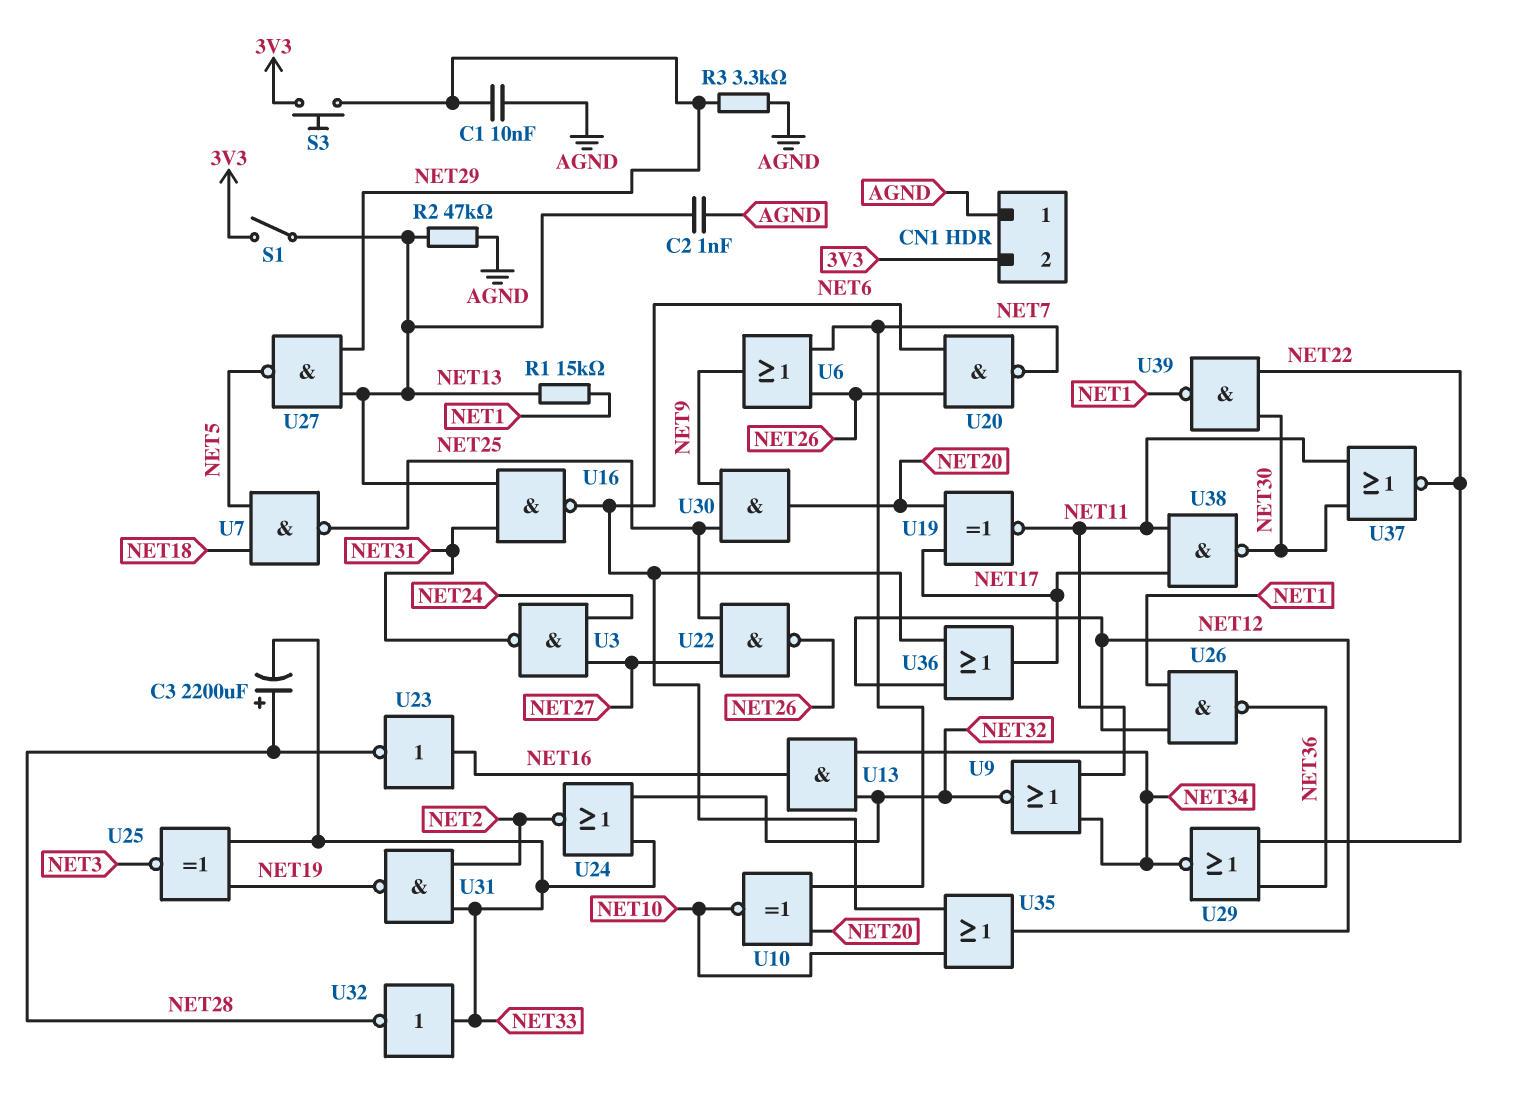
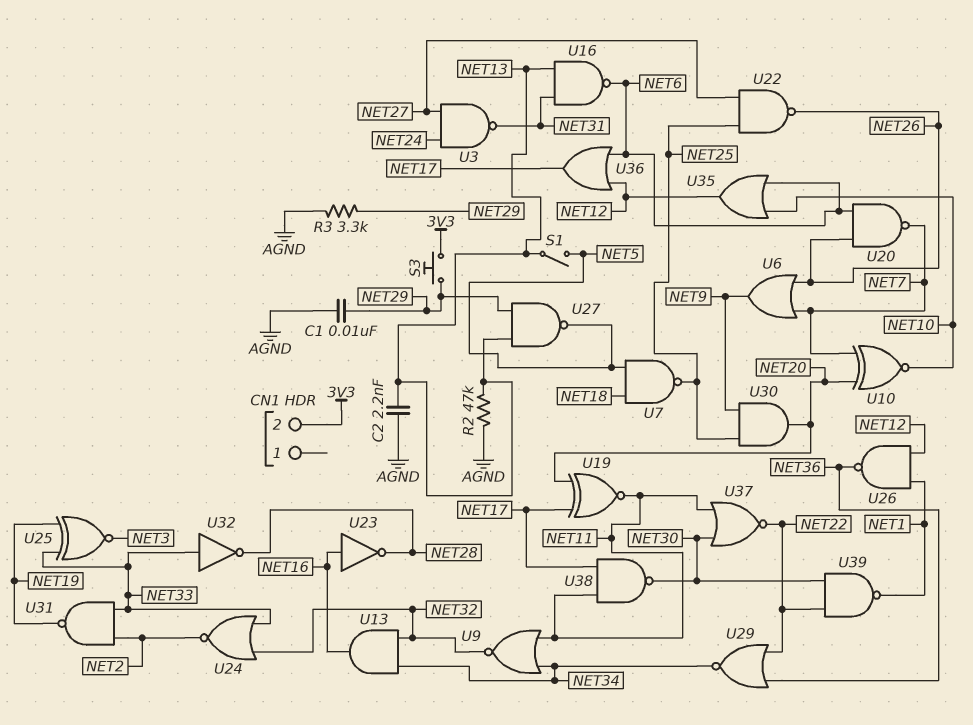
C2: 1nF (AGND, NET13) -> 2.2nF (AGND, NET13)
C3: 2200uF (plus NET28, minus NET33) -> none
CN1 pin 1: AGND -> none
R1: 15k (NET1, NET13) -> none
S1: switch (3V3, NET13) -> switch (NET5, NET13)

